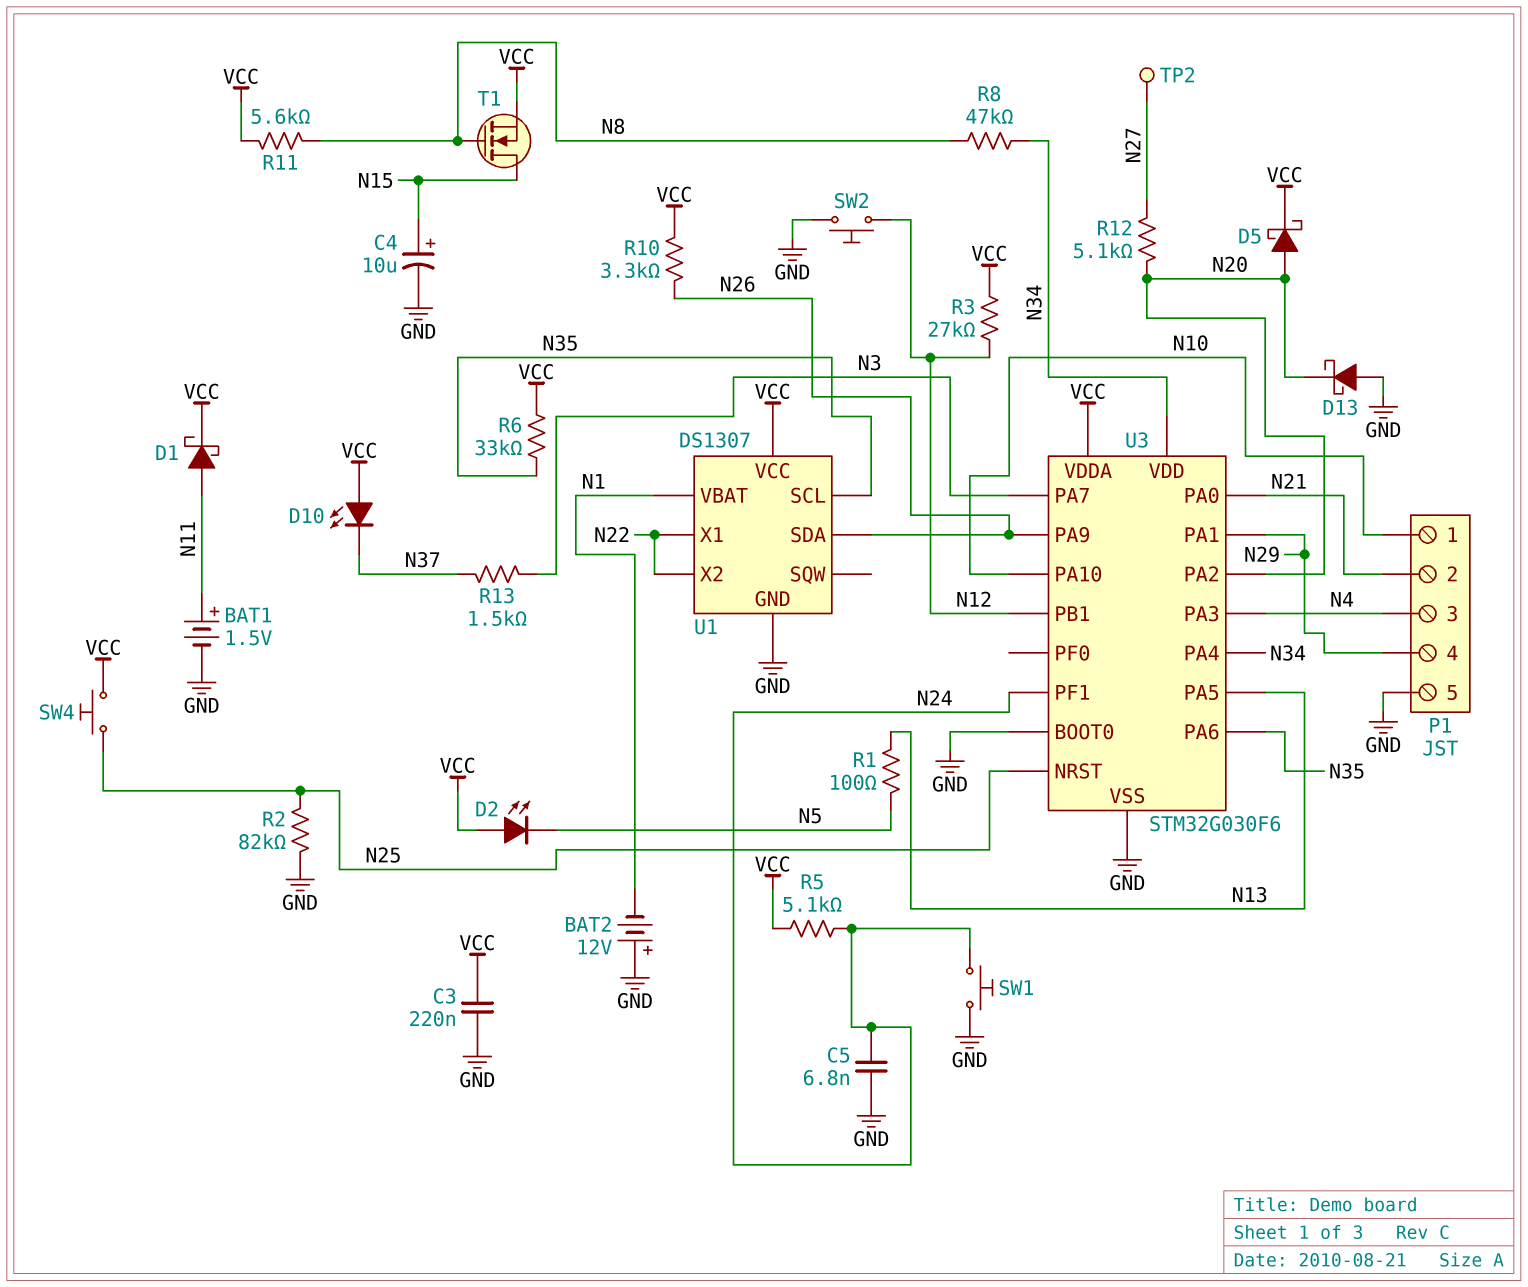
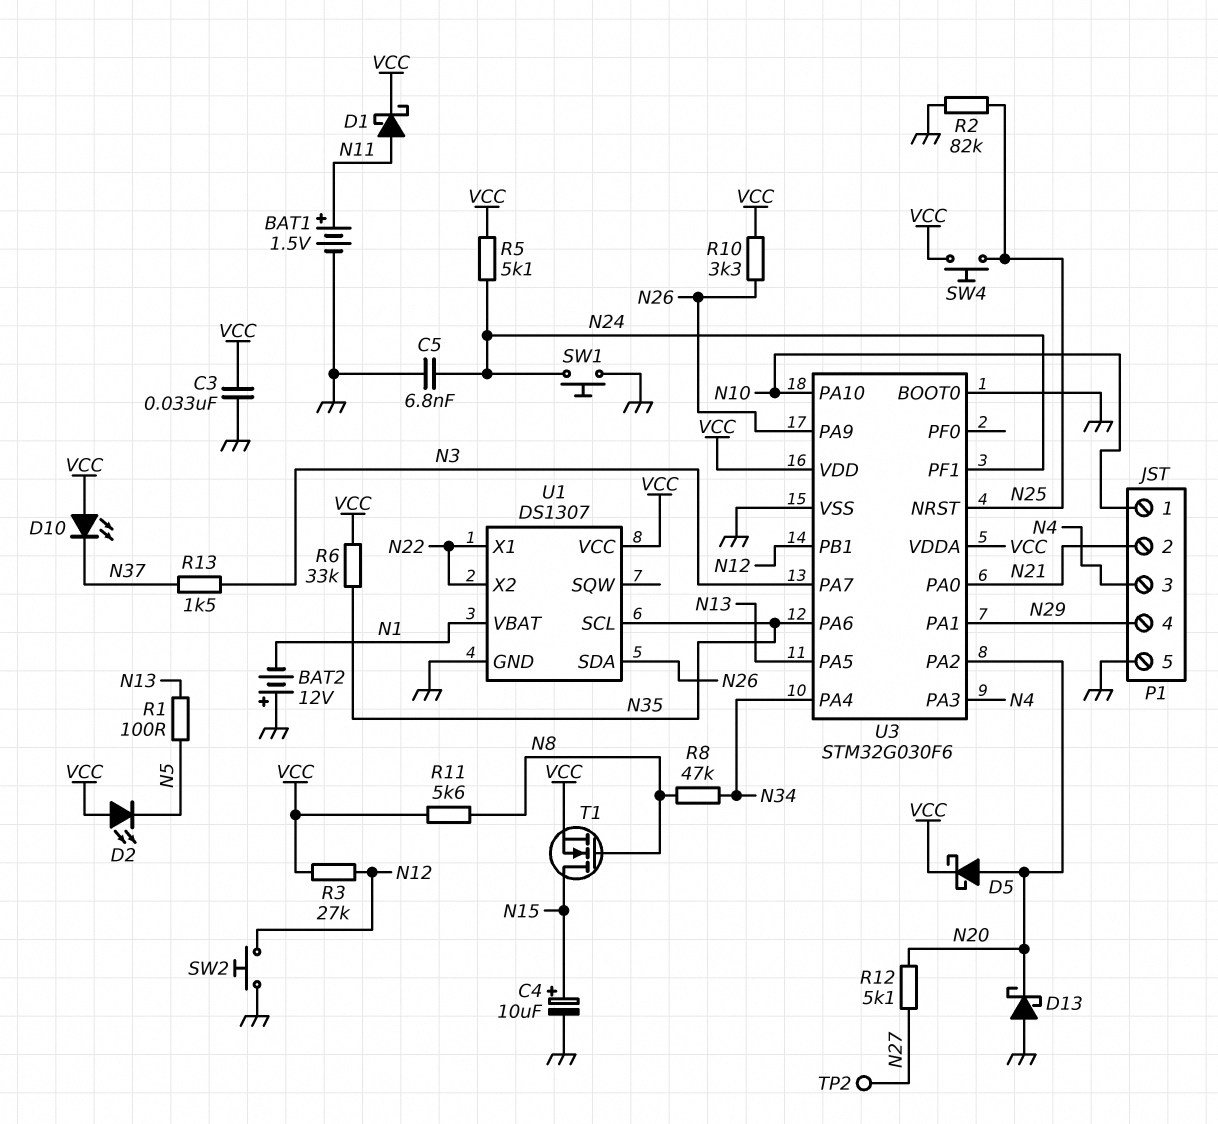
C3: 220nF (GND, VCC) -> 33nF (GND, VCC)
U3 pin VDD: N34 -> VCC

